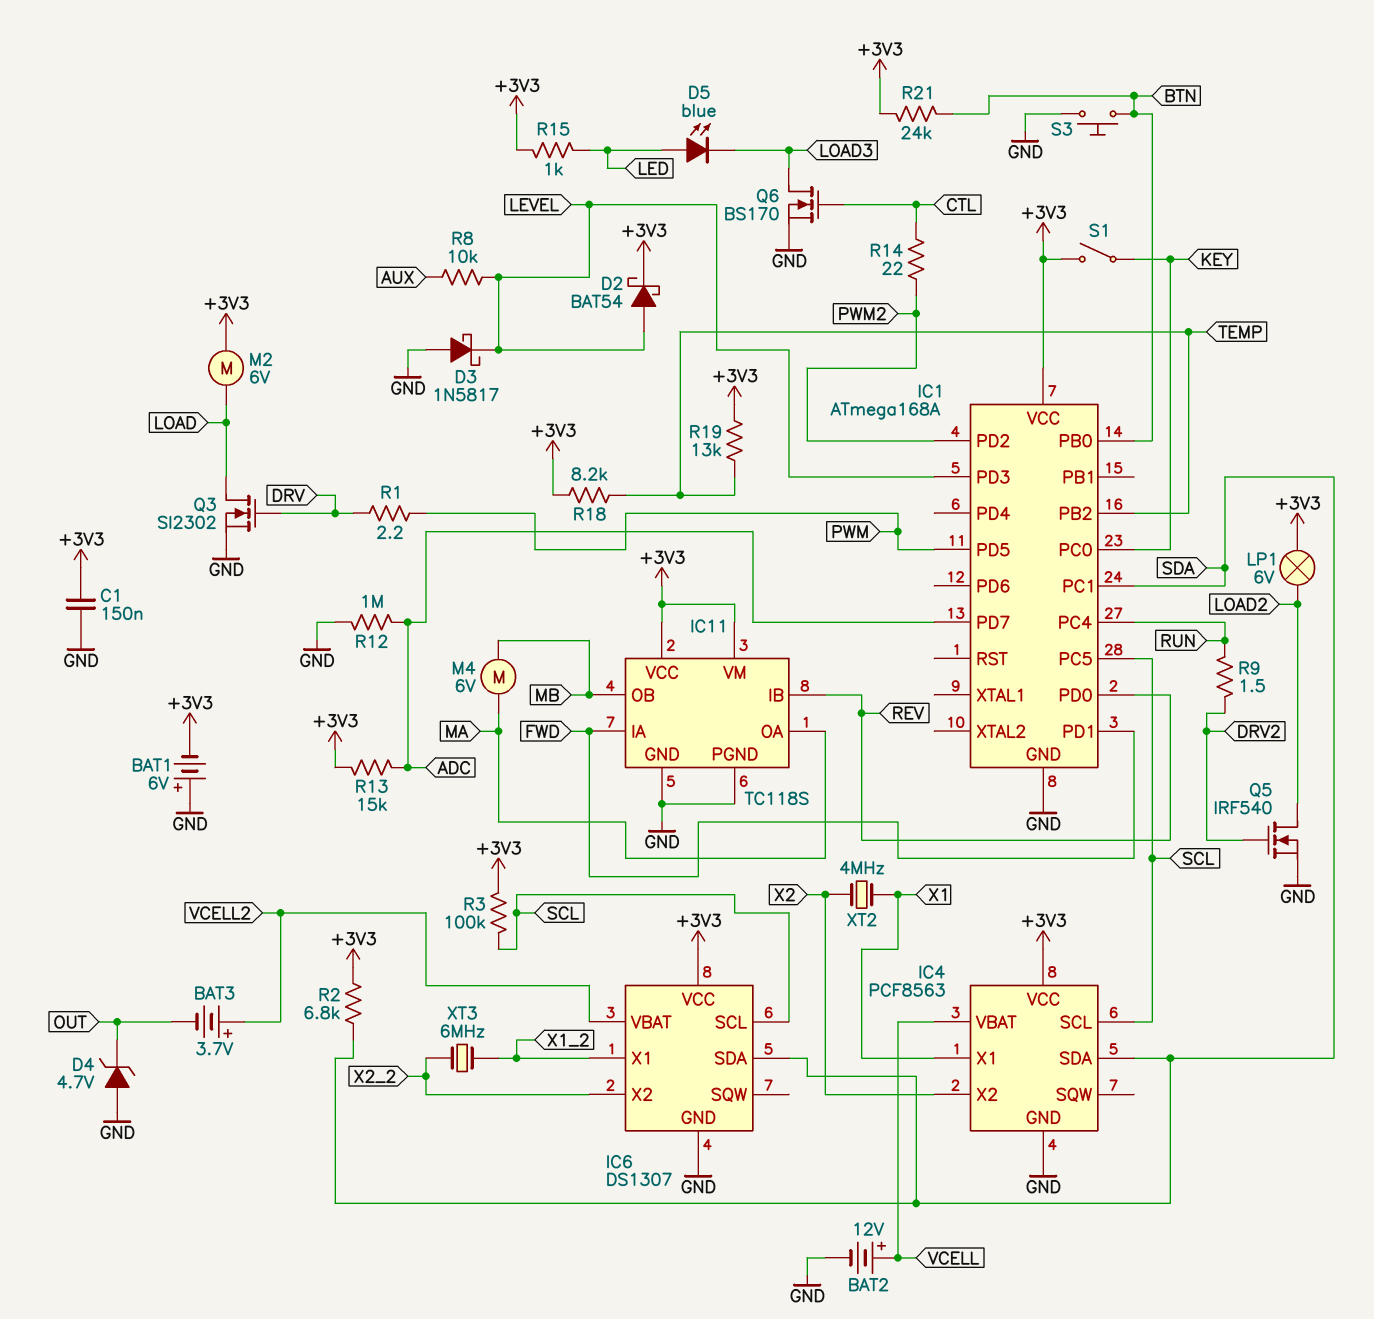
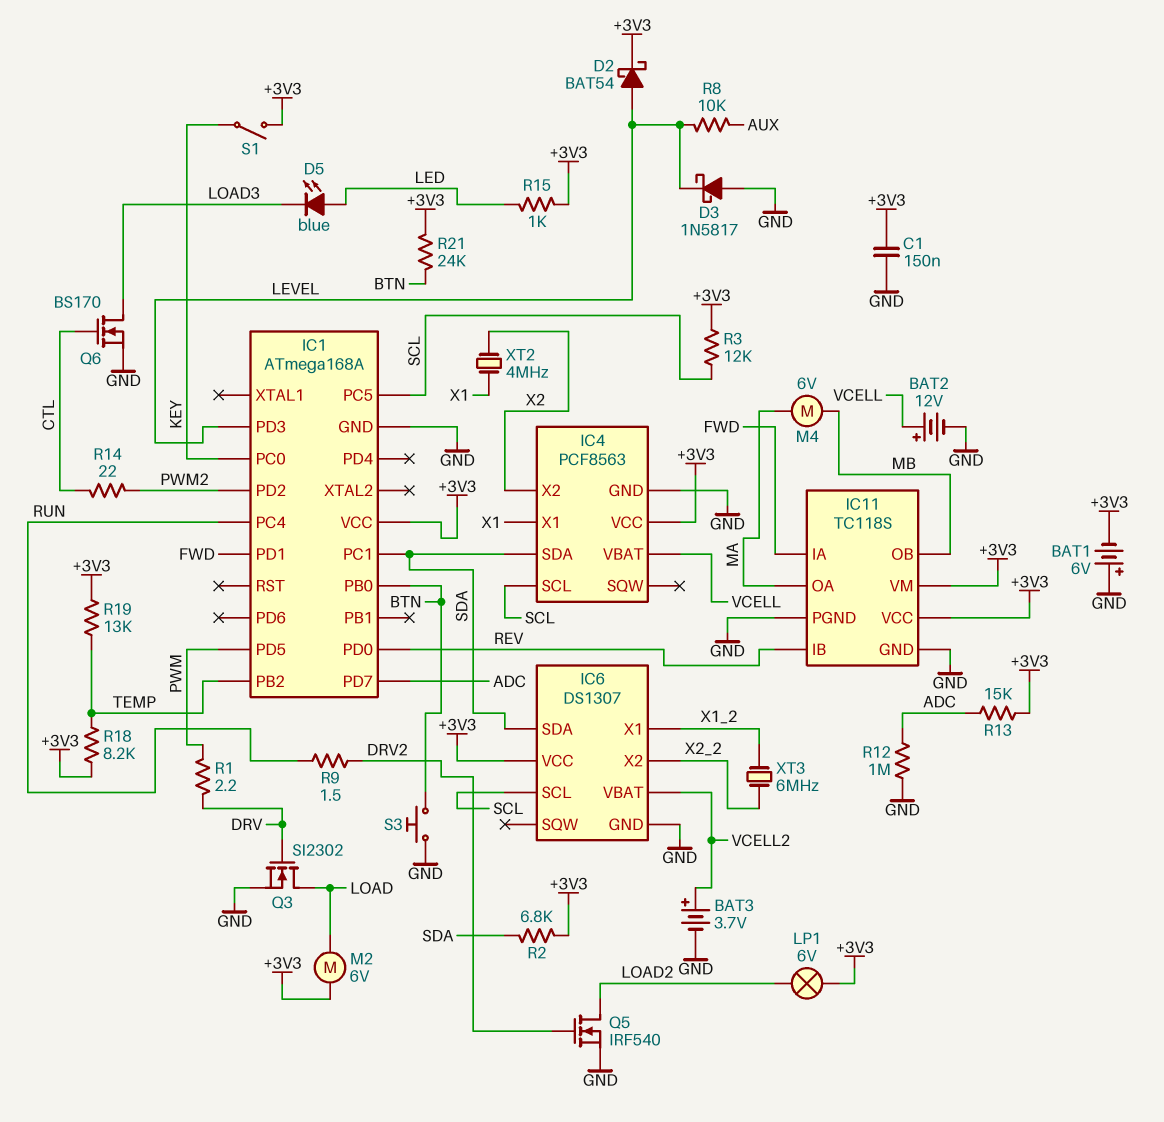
BAT3: 3.7V (plus VCELL2, minus OUT) -> 3.7V (plus VCELL2, minus GND)
D4: zener 4.7V (A GND, K OUT) -> none
R3: 100k (+3V3, SCL) -> 12k (+3V3, SCL)

